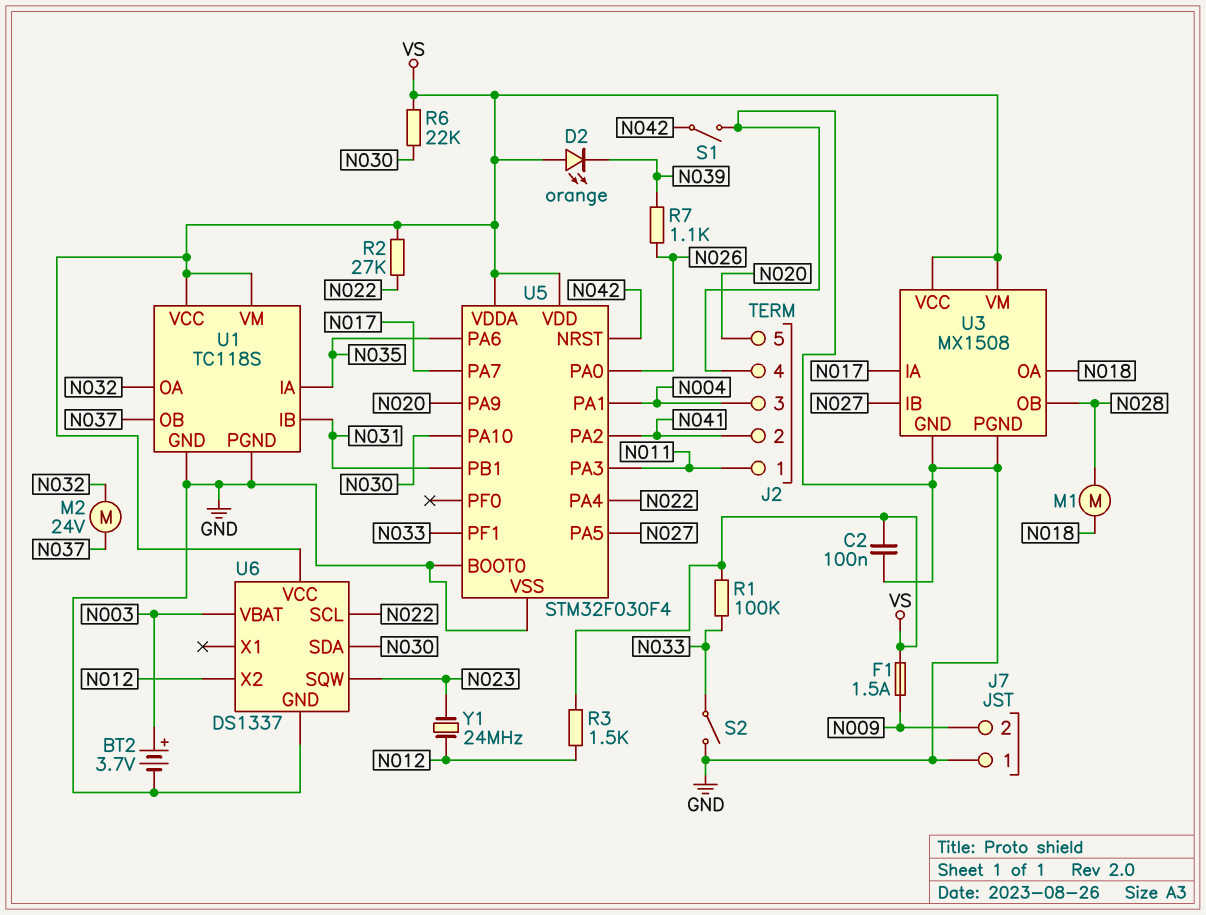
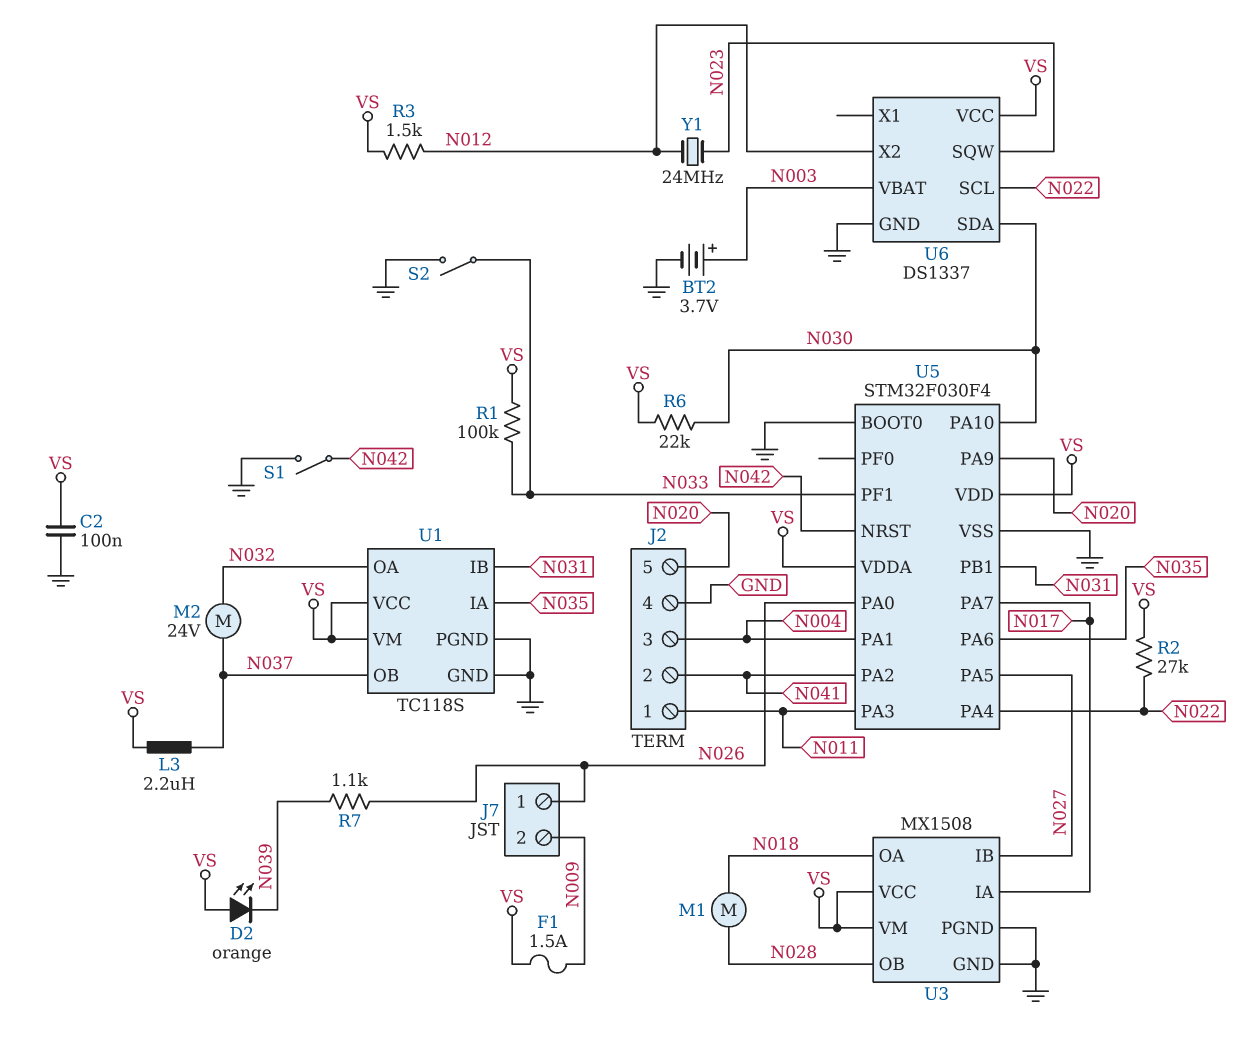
J7 pin 1: GND -> N026
L3: none -> 2.2uH (N037, VS)

